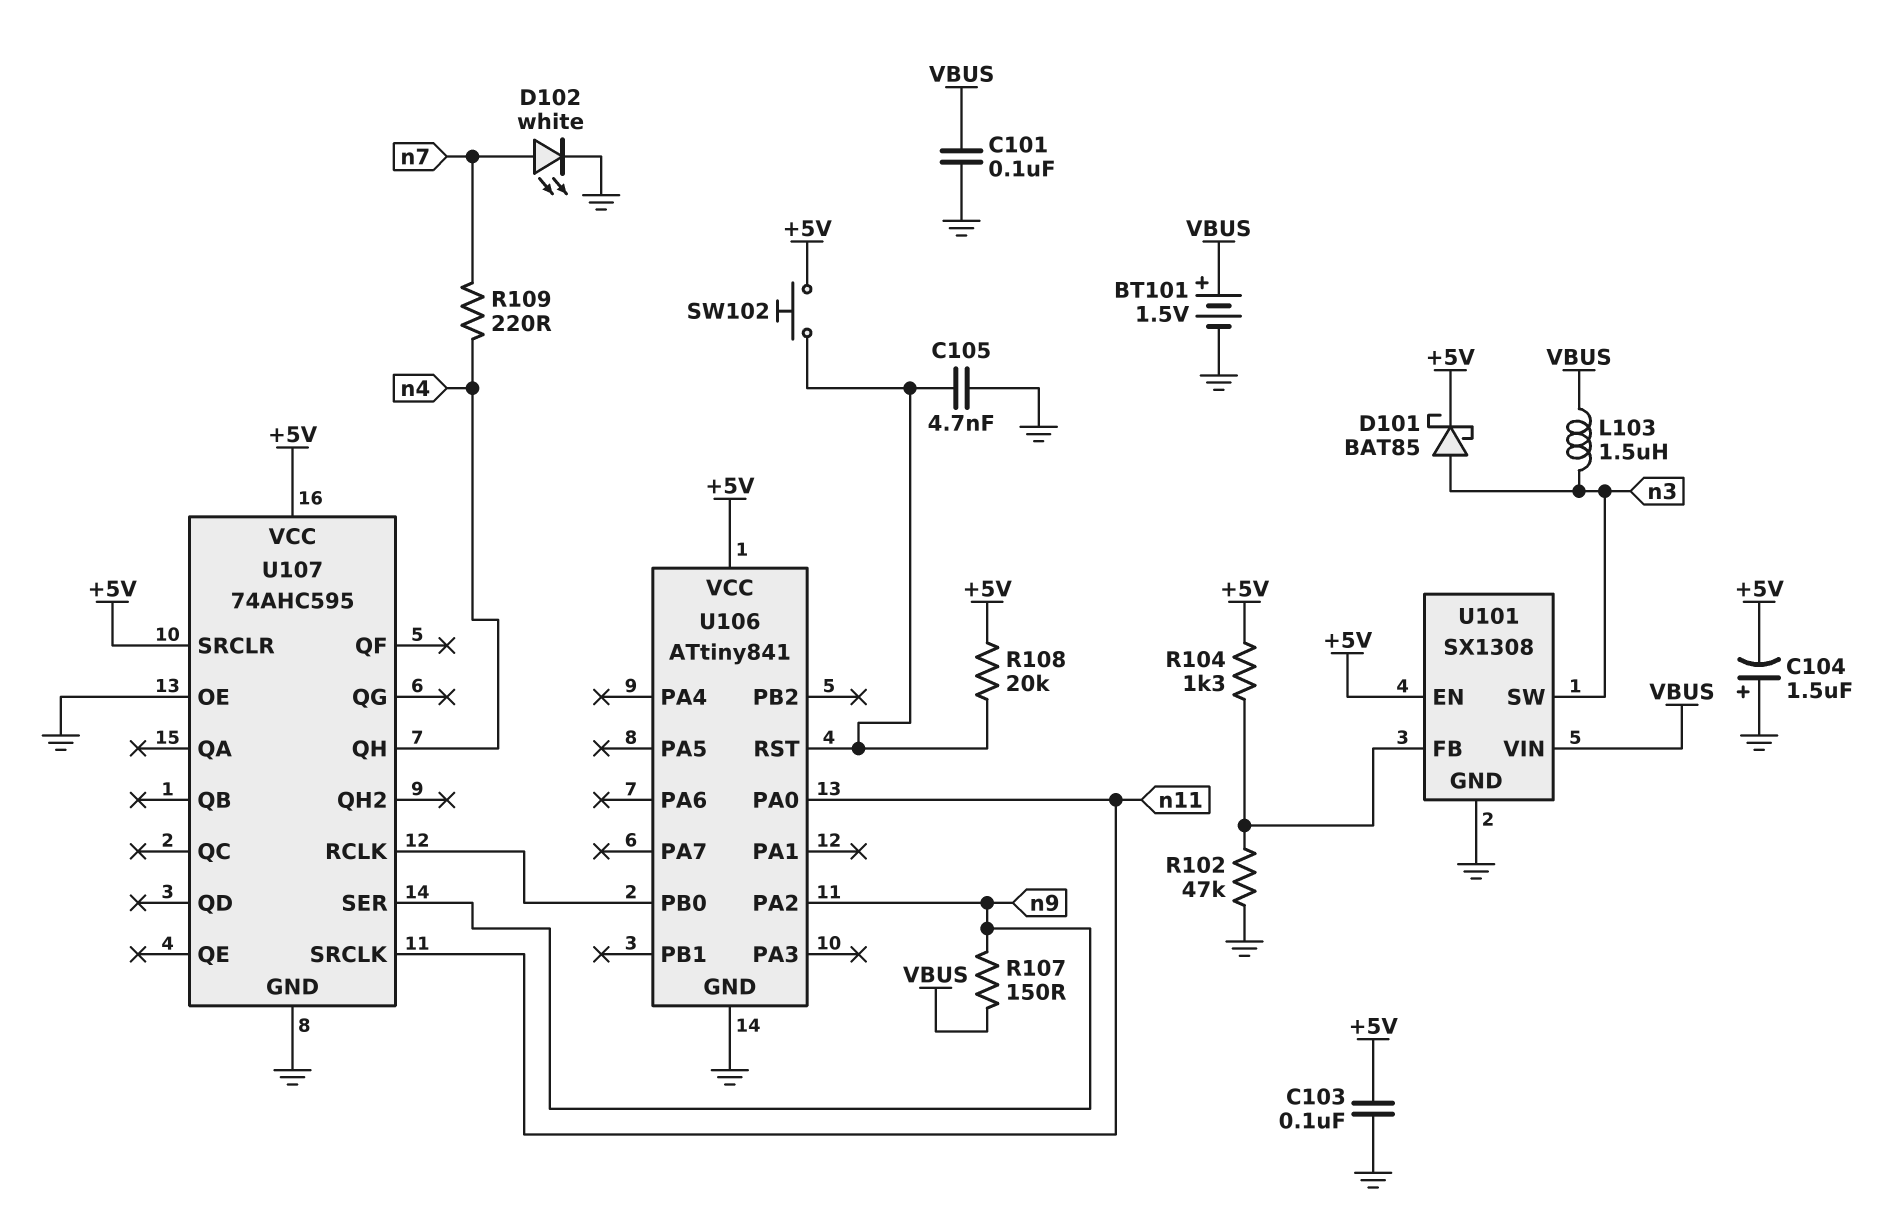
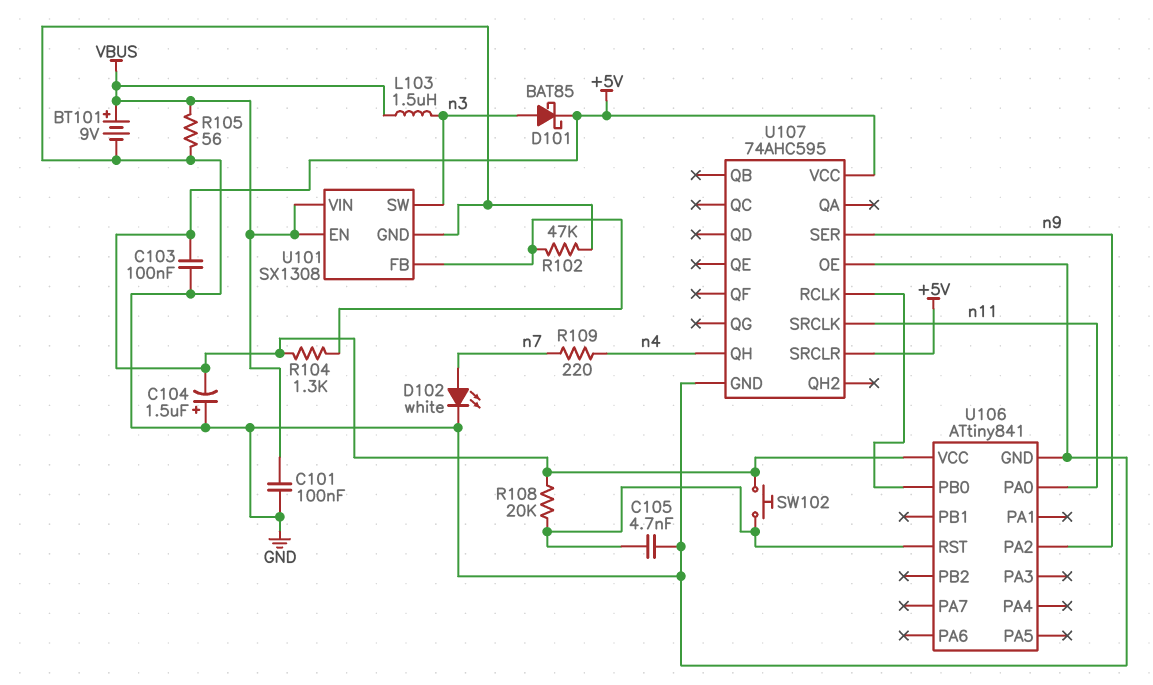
BT101: 1.5V (plus VBUS, minus GND) -> 9V (plus VBUS, minus GND)
R105: none -> 56 (GND, VBUS)
R107: 150 (VBUS, n9) -> none
U101 pin EN: +5V -> VBUS

